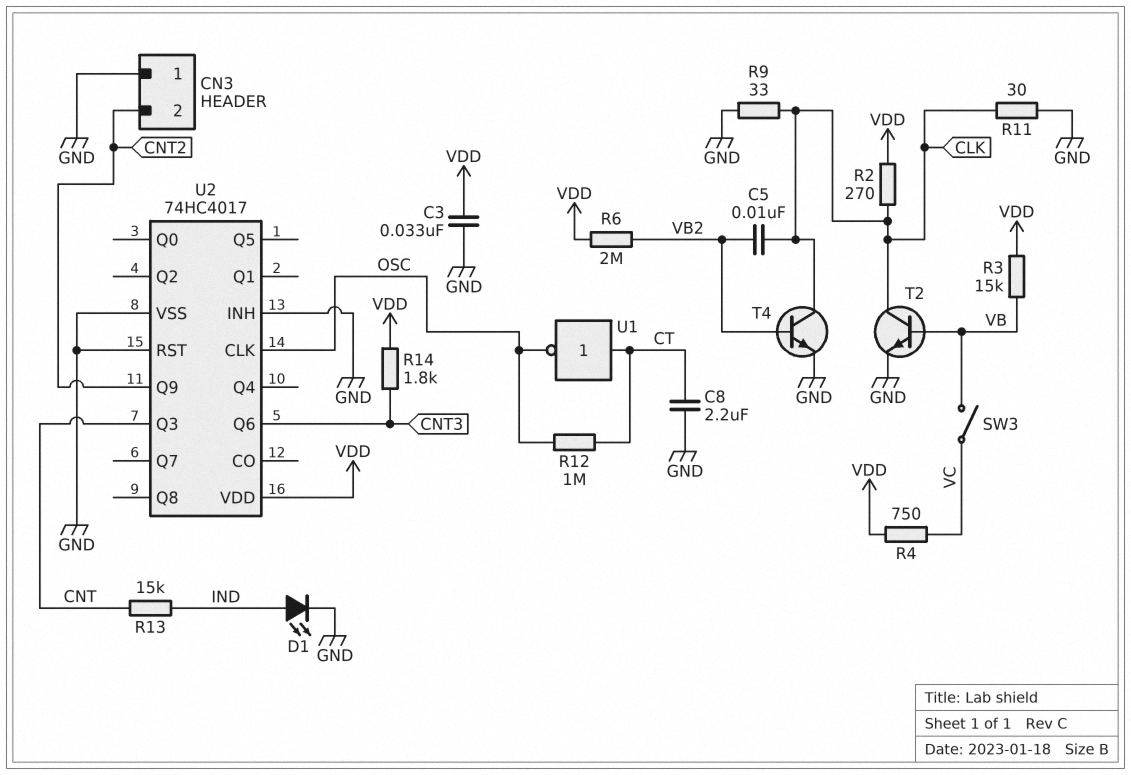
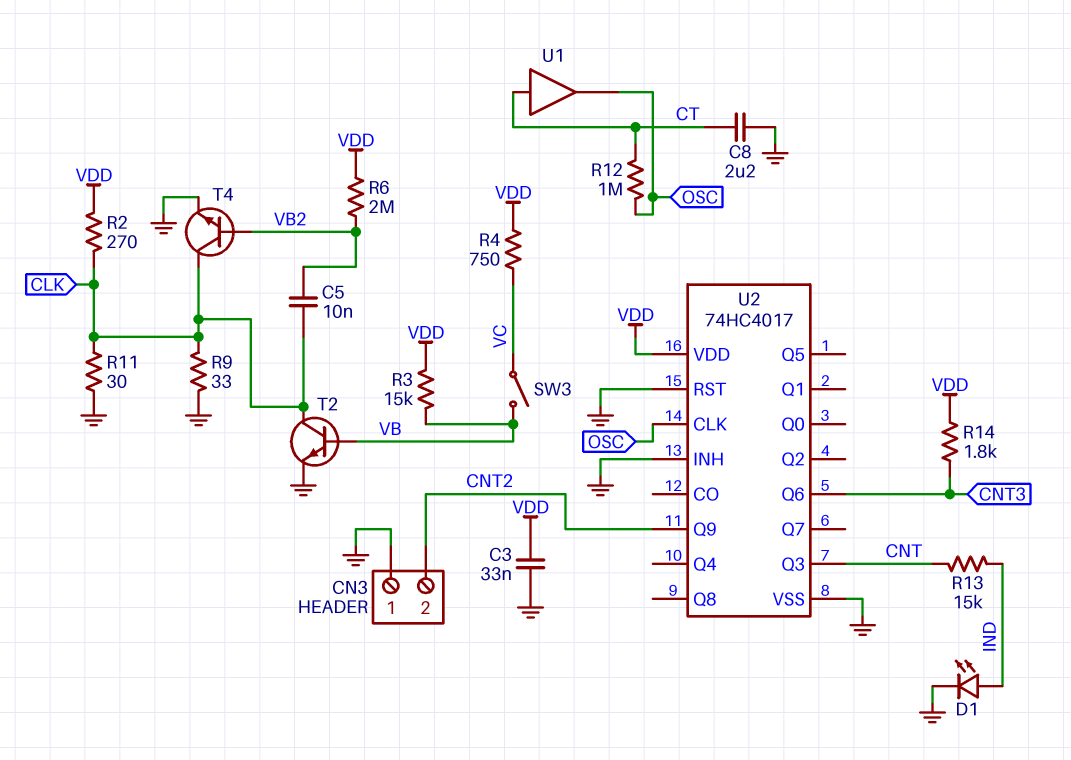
U1: NOT (in CT, out OSC) -> buffer (in CT, out OSC)

